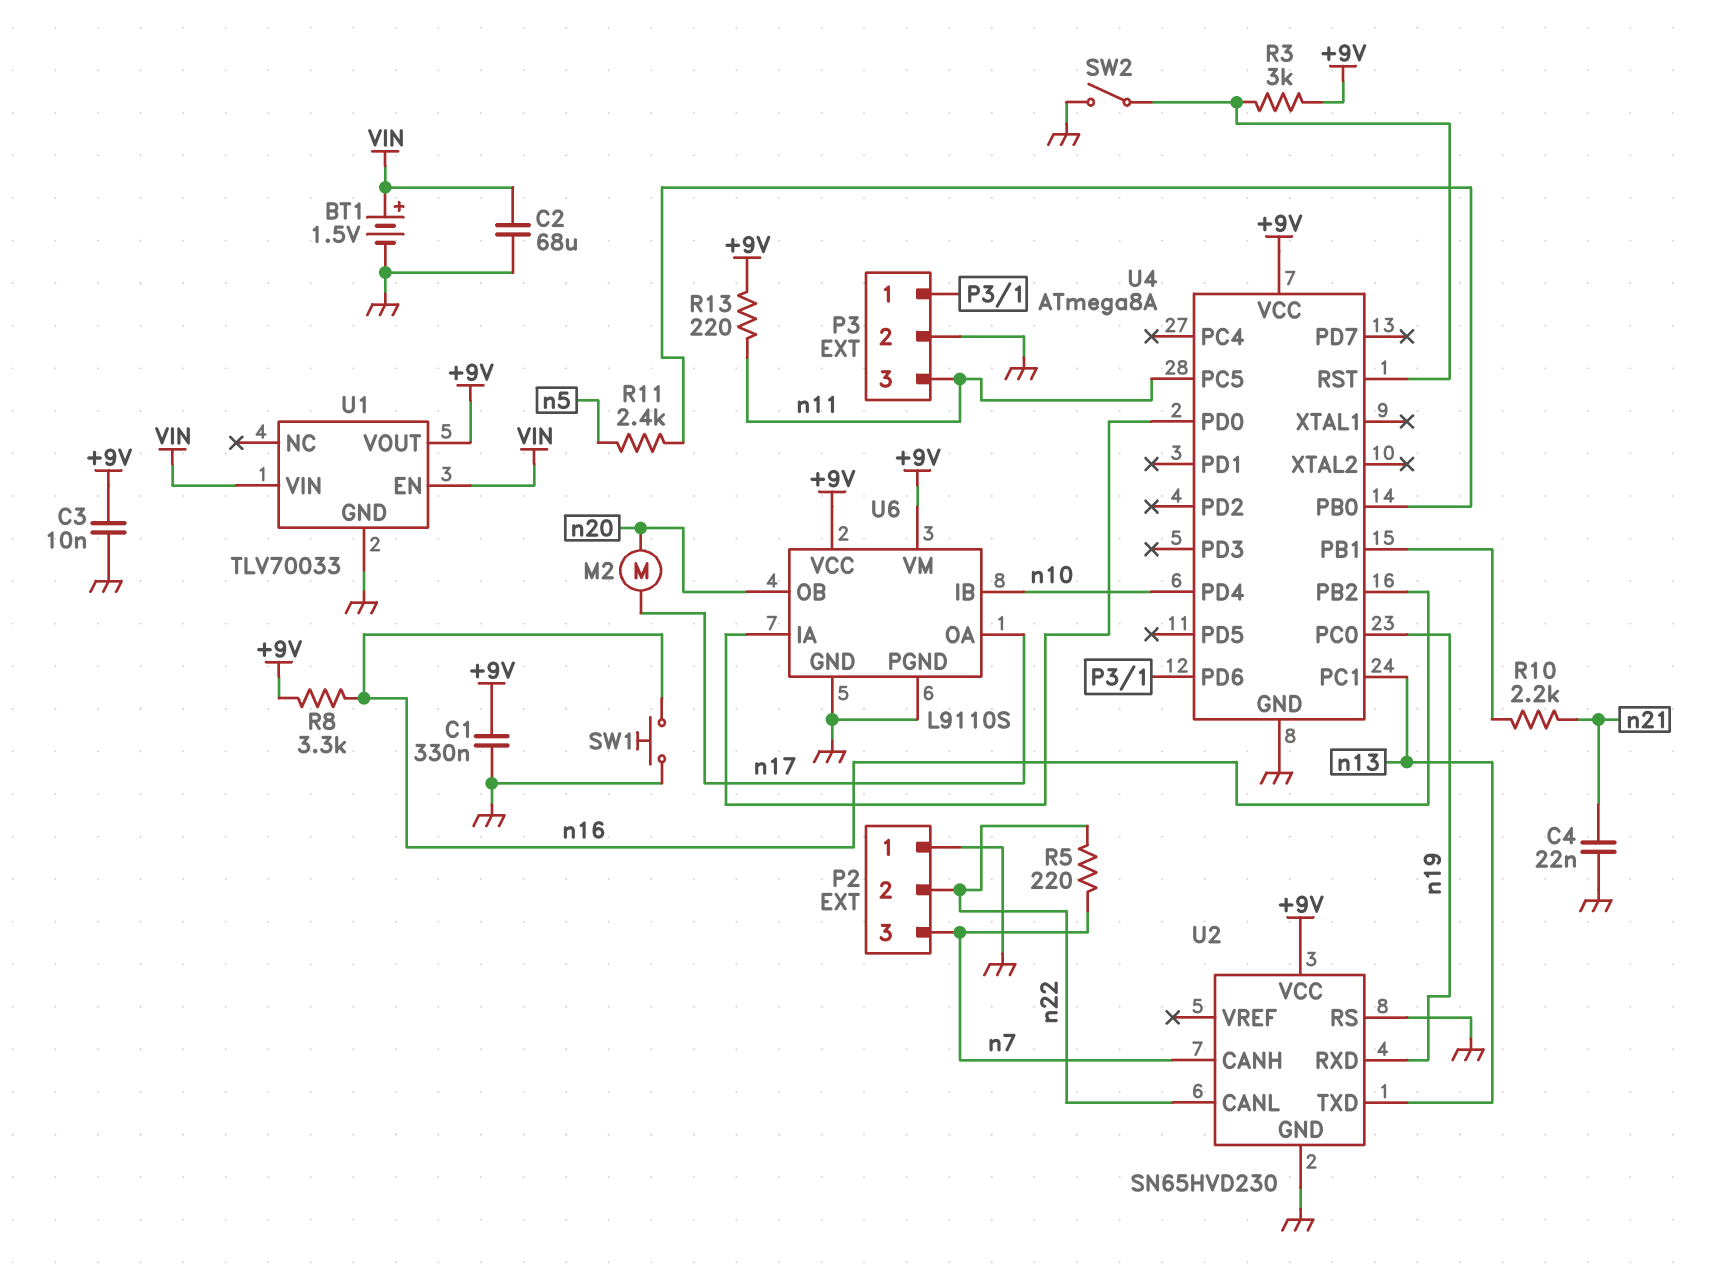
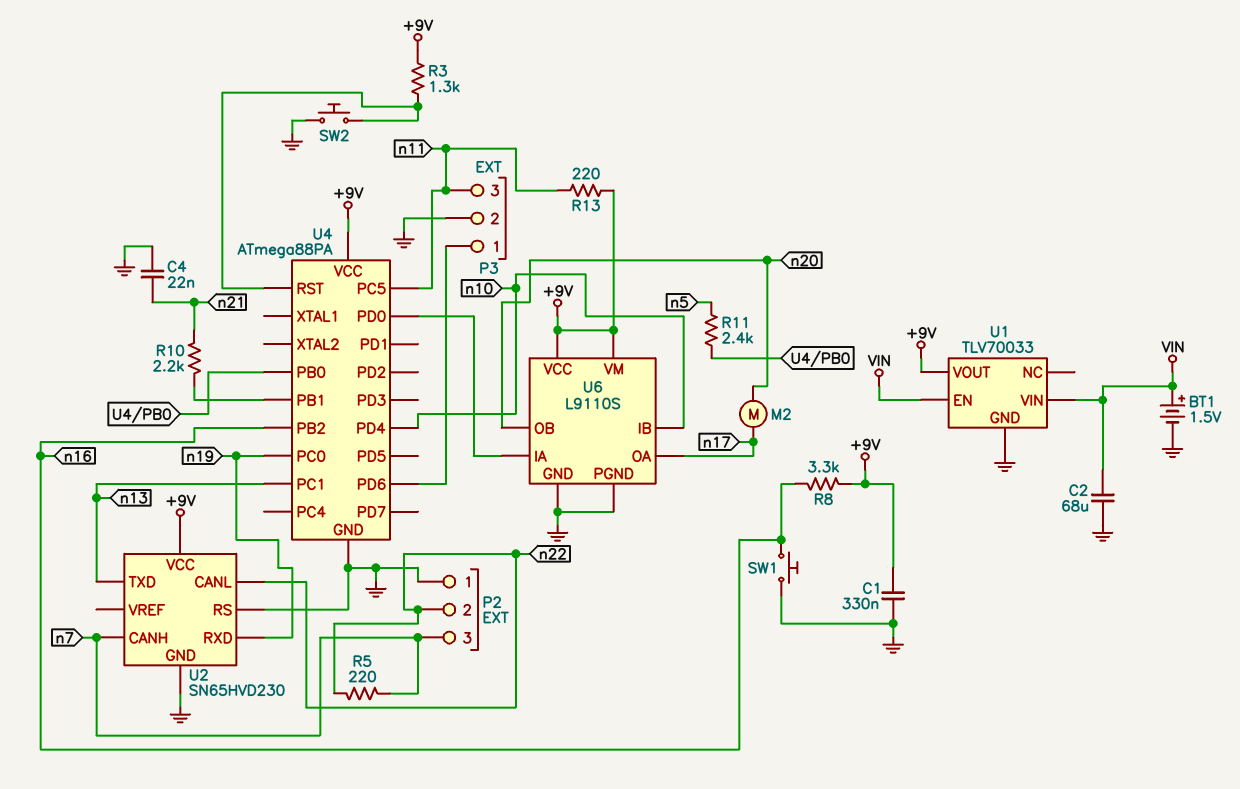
C3: 10nF (+9V, GND) -> none
R3: 3k (+9V, U4/RST) -> 1.3k (+9V, U4/RST)
SW2: switch (GND, U4/RST) -> button (GND, U4/RST)
U4: ATmega8A -> ATmega88PA

